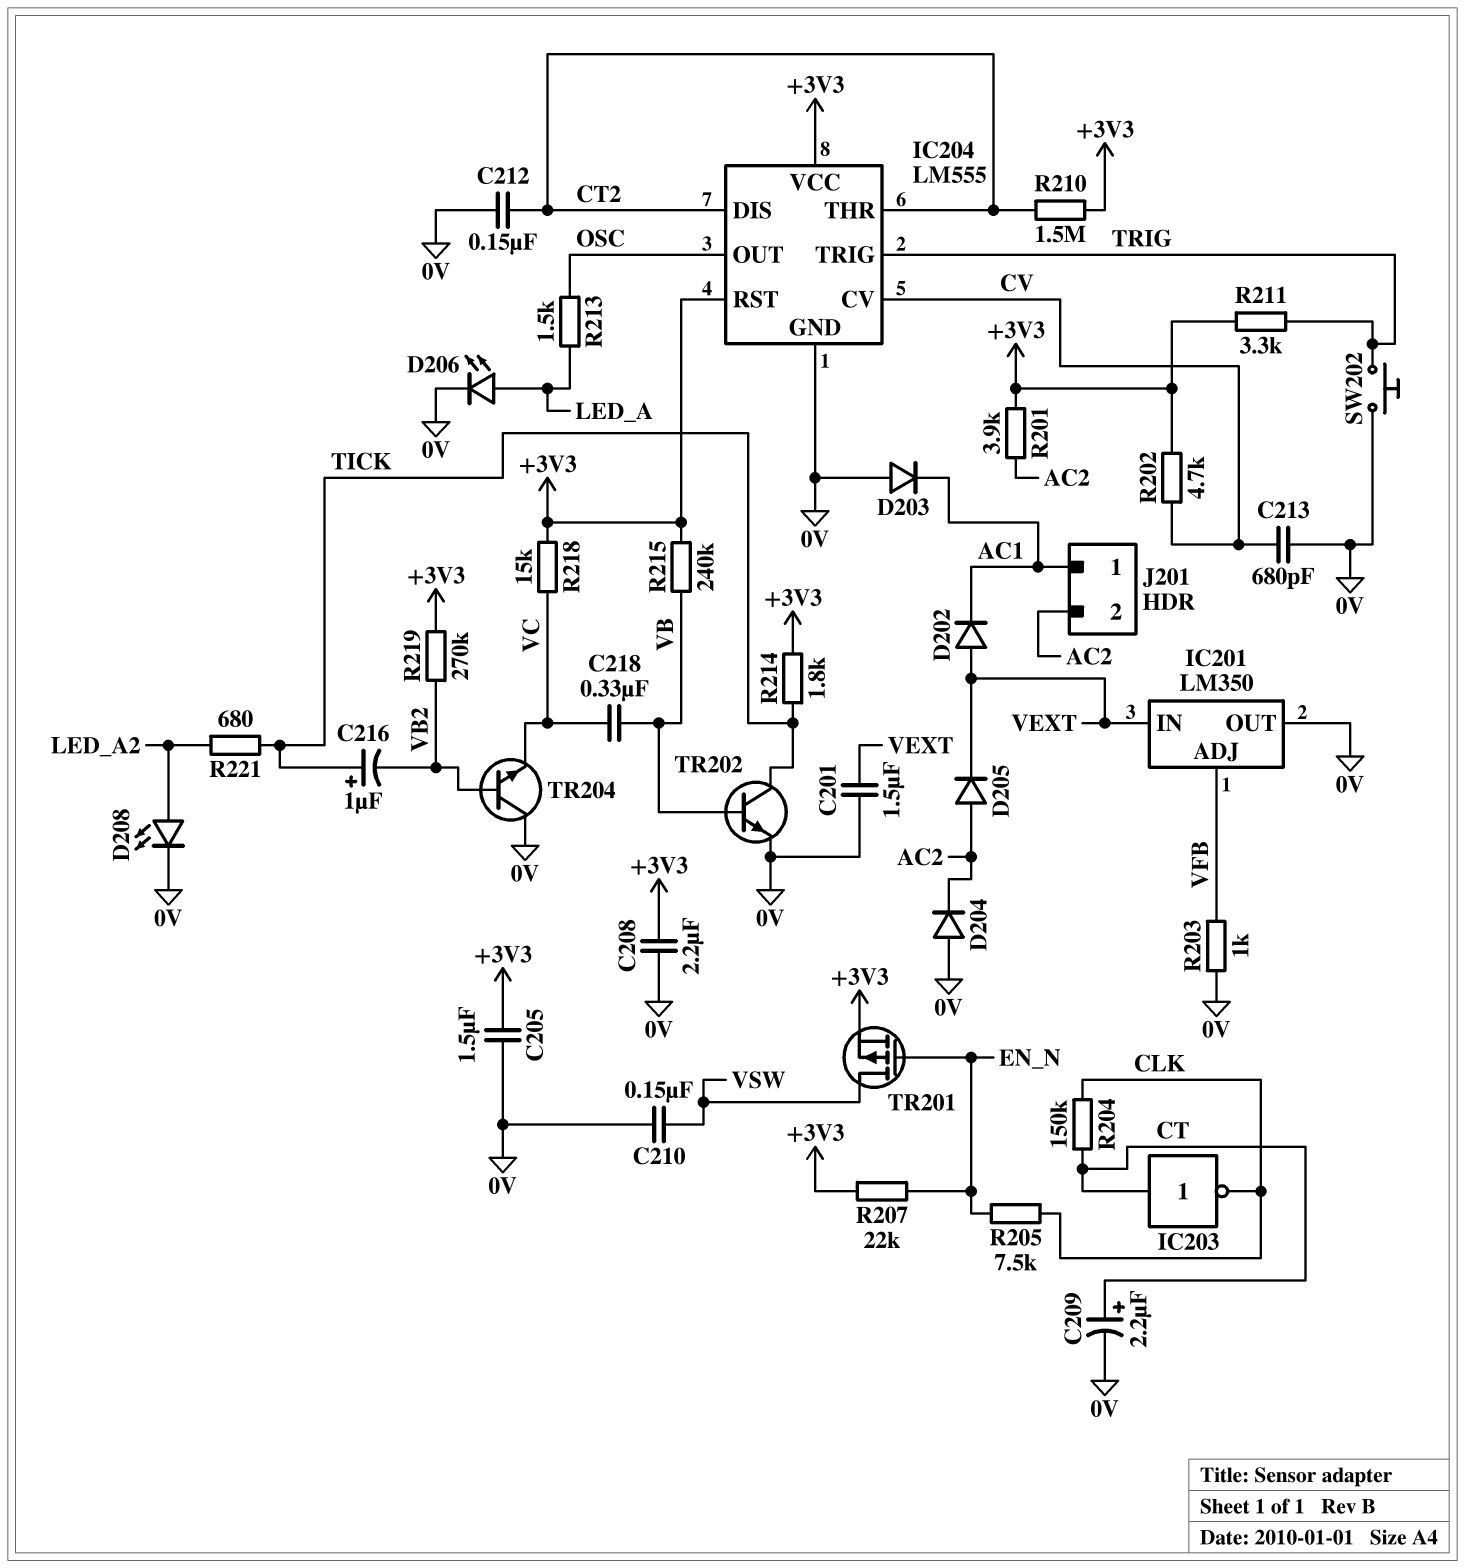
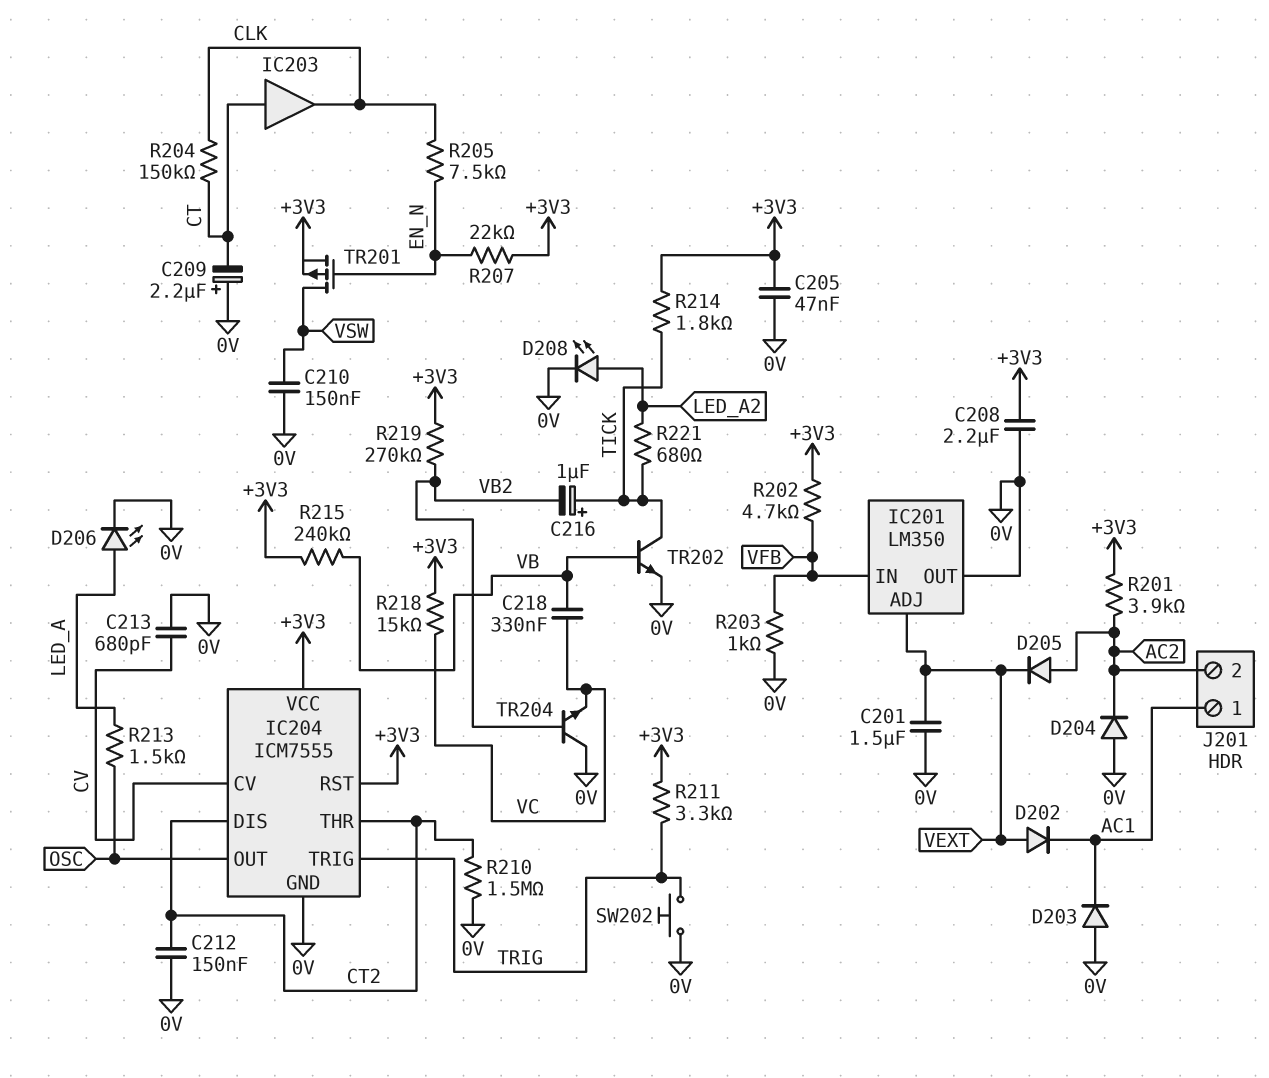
C205: 1.5uF (+3V3, 0V) -> 47nF (+3V3, 0V)
C209: 2.2uF (plus CT, minus 0V) -> 2.2uF (plus 0V, minus CT)
IC201 pin ADJ: VFB -> VEXT
IC201 pin IN: VEXT -> VFB
IC203: NOT (in CT, out CLK) -> buffer (in CT, out CLK)
IC204: LM555 -> ICM7555
R202: 4.7k (+3V3, CV) -> 4.7k (+3V3, VFB)
R210: 1.5M (+3V3, CT2) -> 1.5M (0V, CT2)

